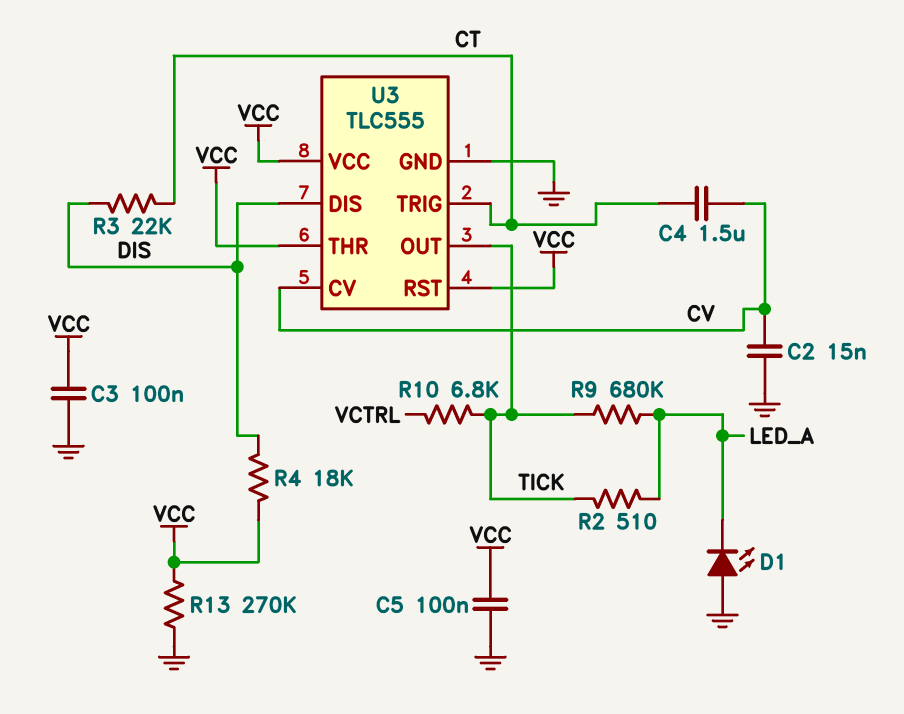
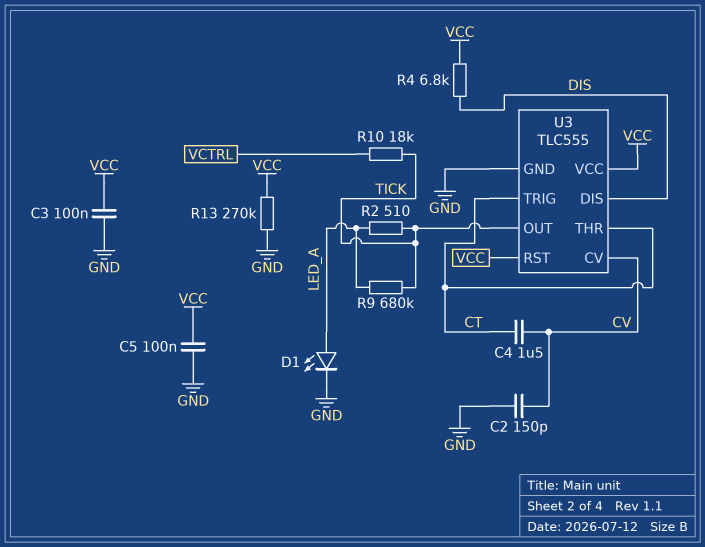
C2: 15nF (CV, GND) -> 150pF (CV, GND)
D1: LED (A GND, K LED_A) -> LED (A LED_A, K GND)
R3: 22k (CT, DIS) -> none
R4: 18k (DIS, VCC) -> 6.8k (DIS, VCC)
R10: 6.8k (TICK, VCTRL) -> 18k (TICK, VCTRL)
U3 pin THR: VCC -> CT

